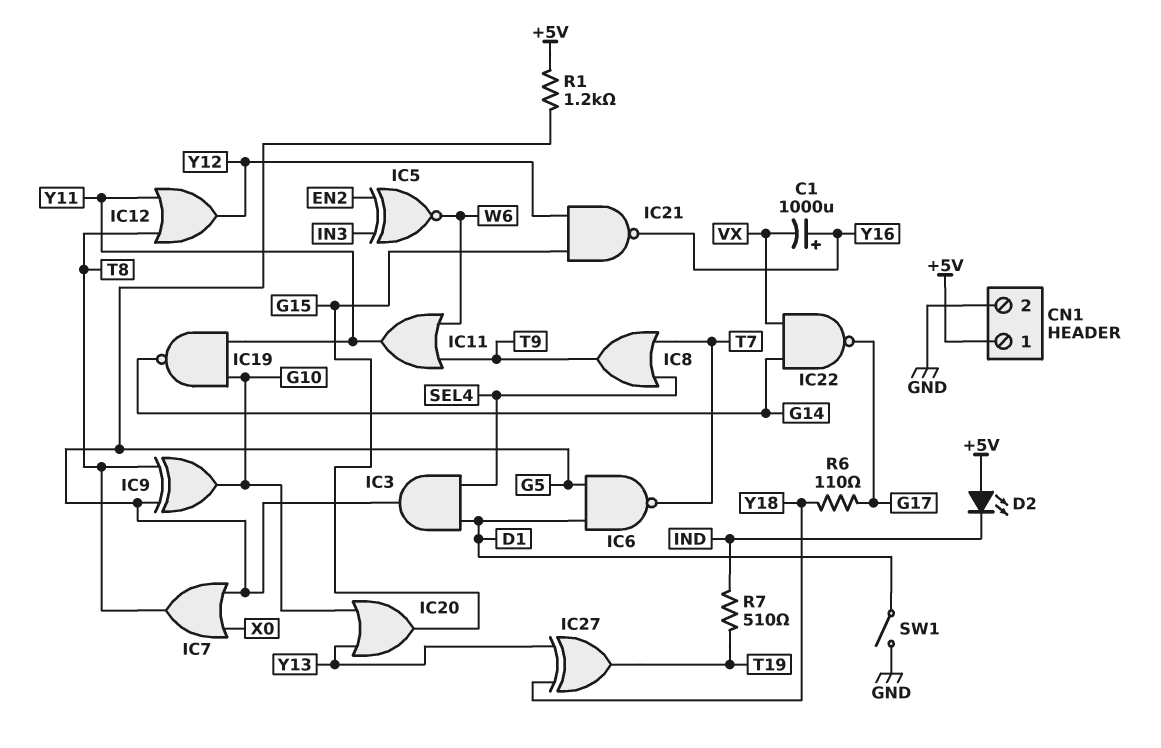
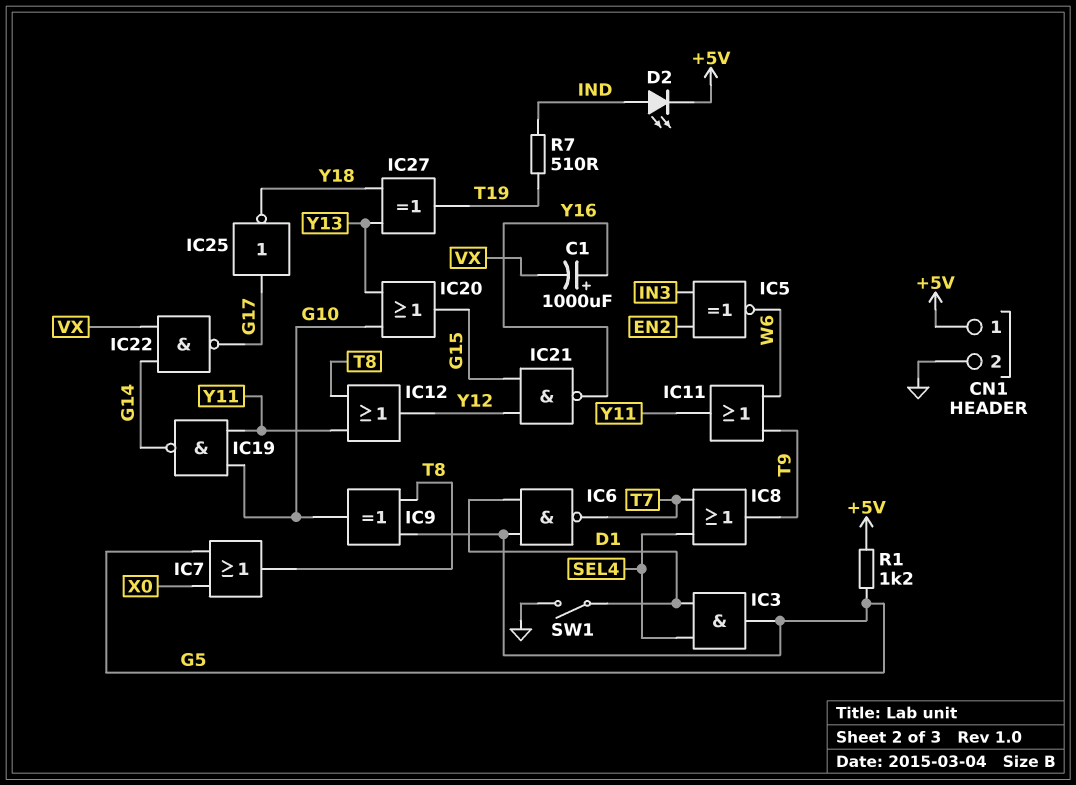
D2: LED (A +5V, K IND) -> LED (A IND, K +5V)
IC25: none -> NOT (in G17, out Y18)
R6: 110 (G17, Y18) -> none

